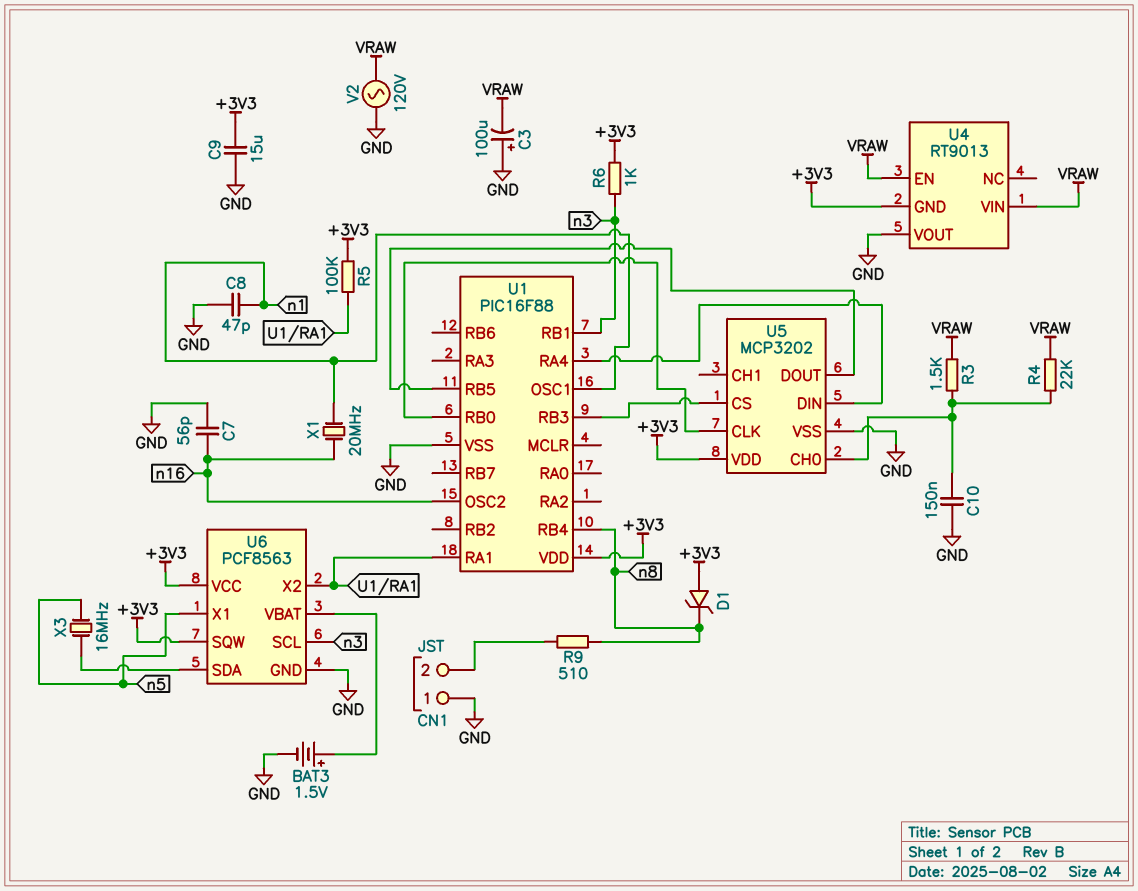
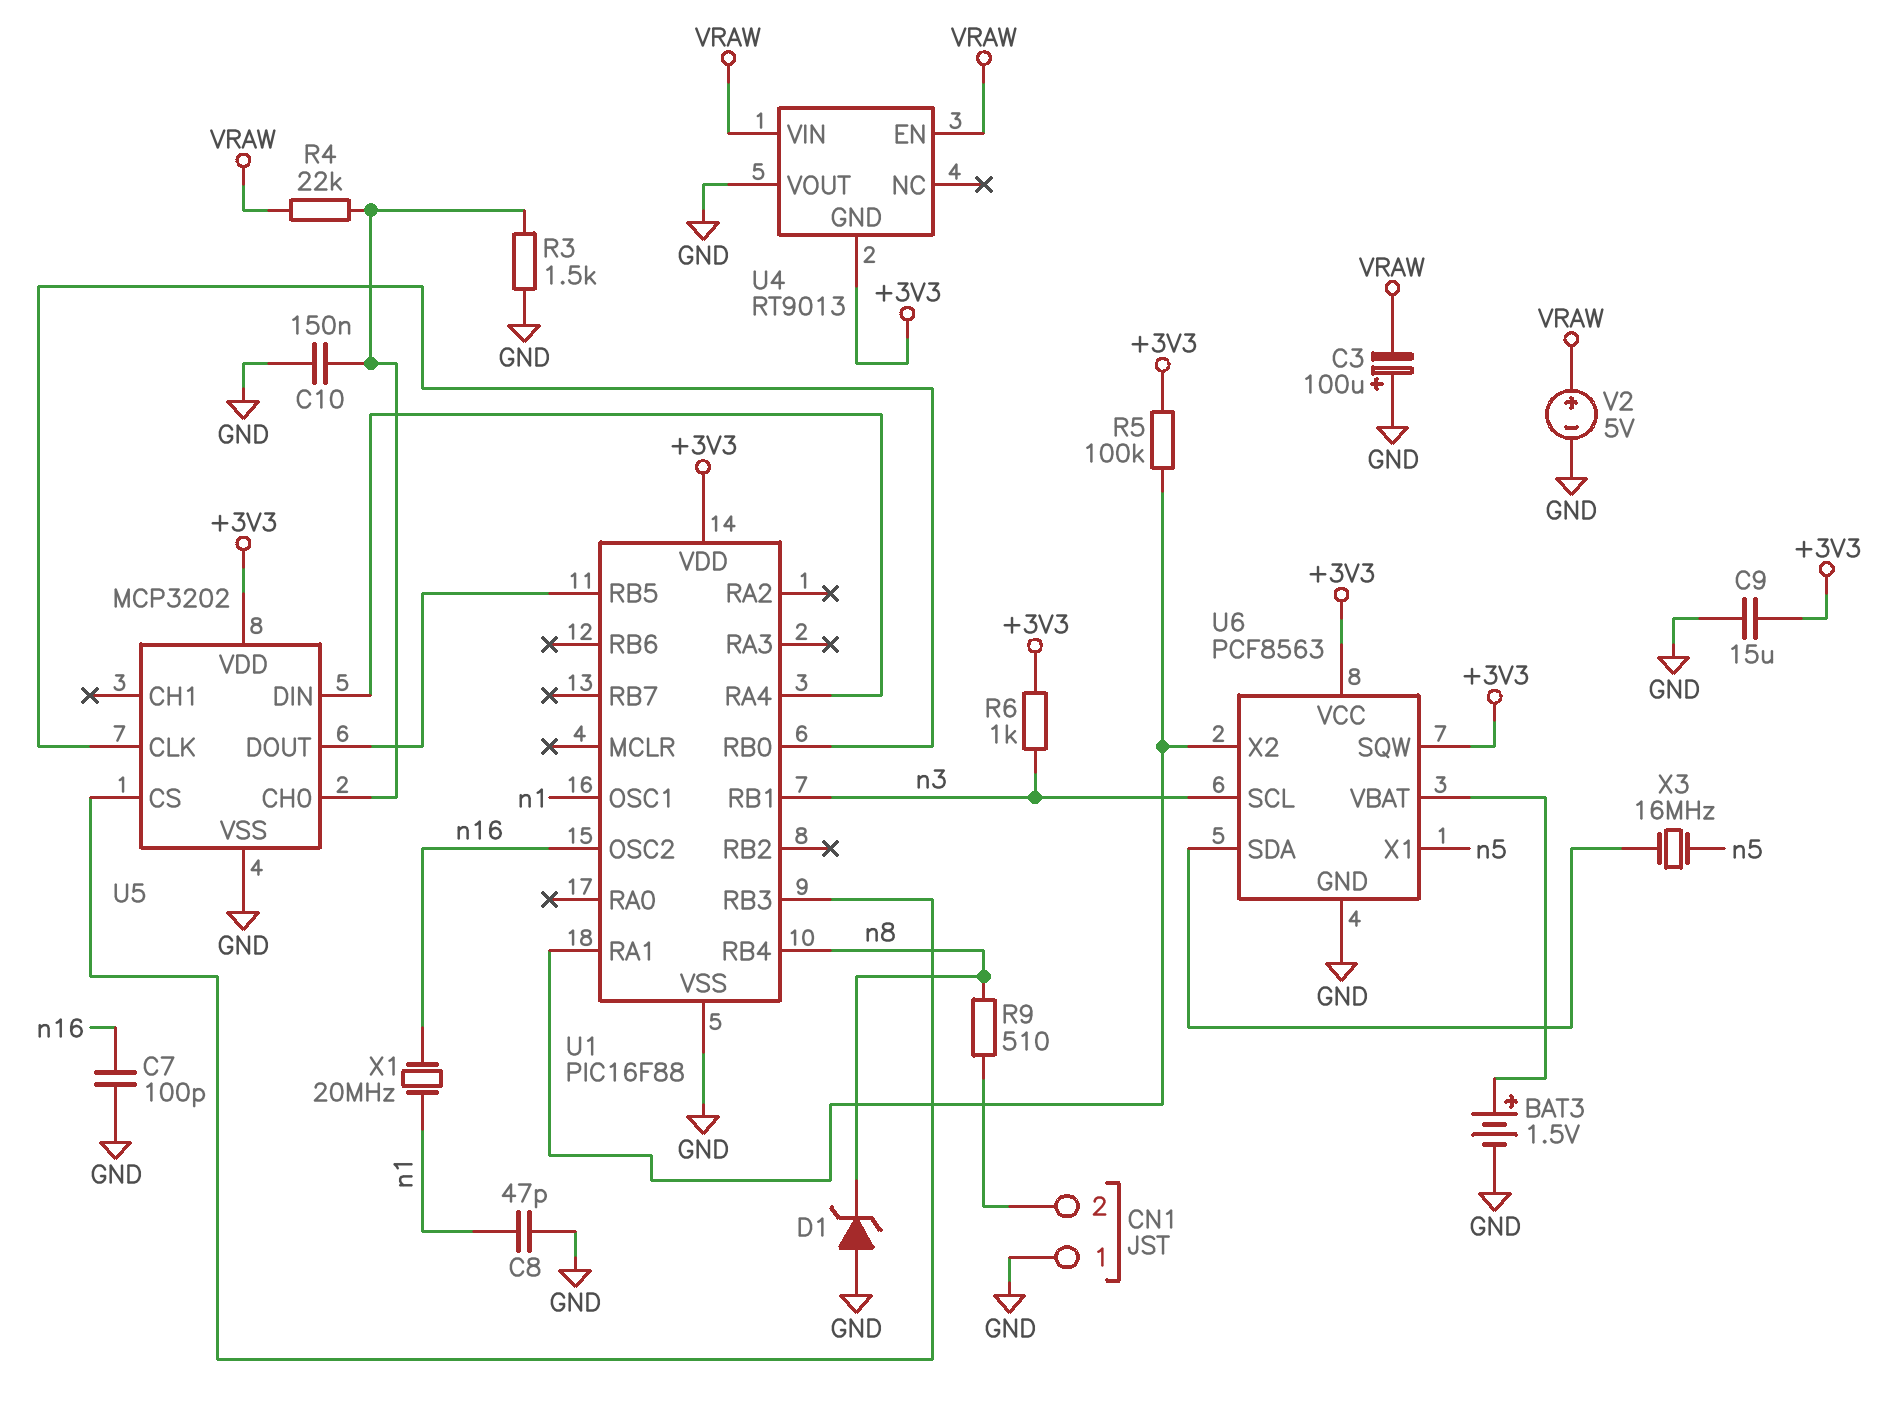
C7: 56pF (GND, n16) -> 100pF (GND, n16)
D1: zener (A +3V3, K n8) -> zener (A GND, K n8)
R3: 1.5k (U5/CH0, VRAW) -> 1.5k (GND, U5/CH0)
V2: AC 120V (GND, VRAW) -> 5V (plus VRAW, minus GND)

